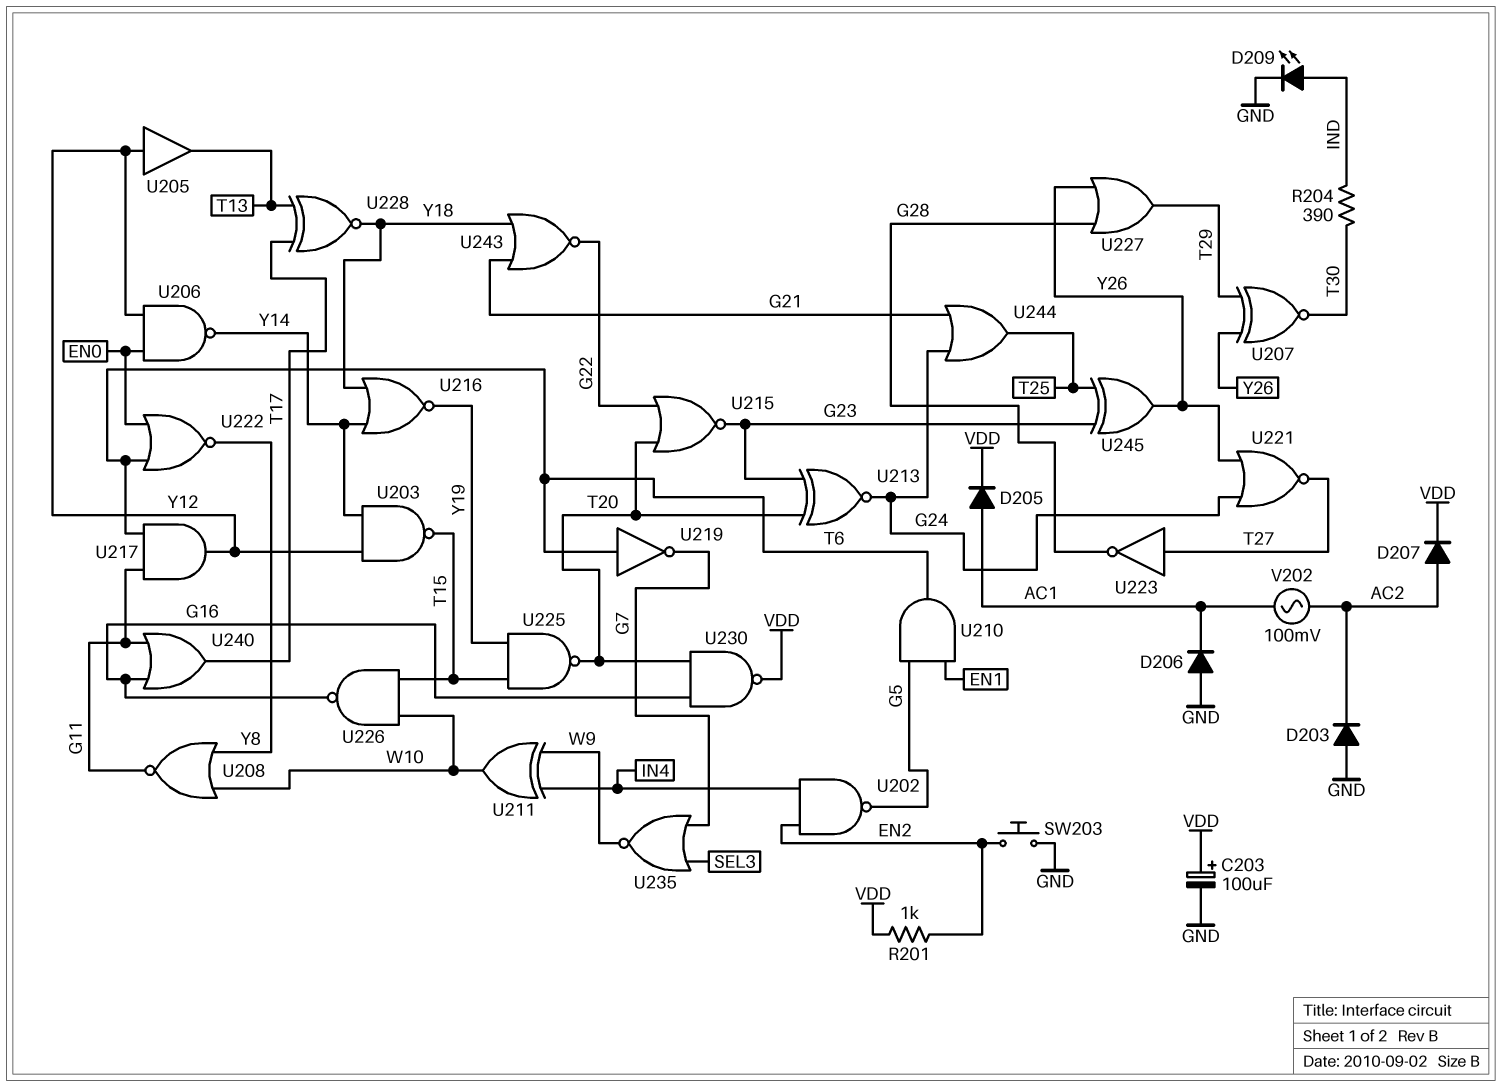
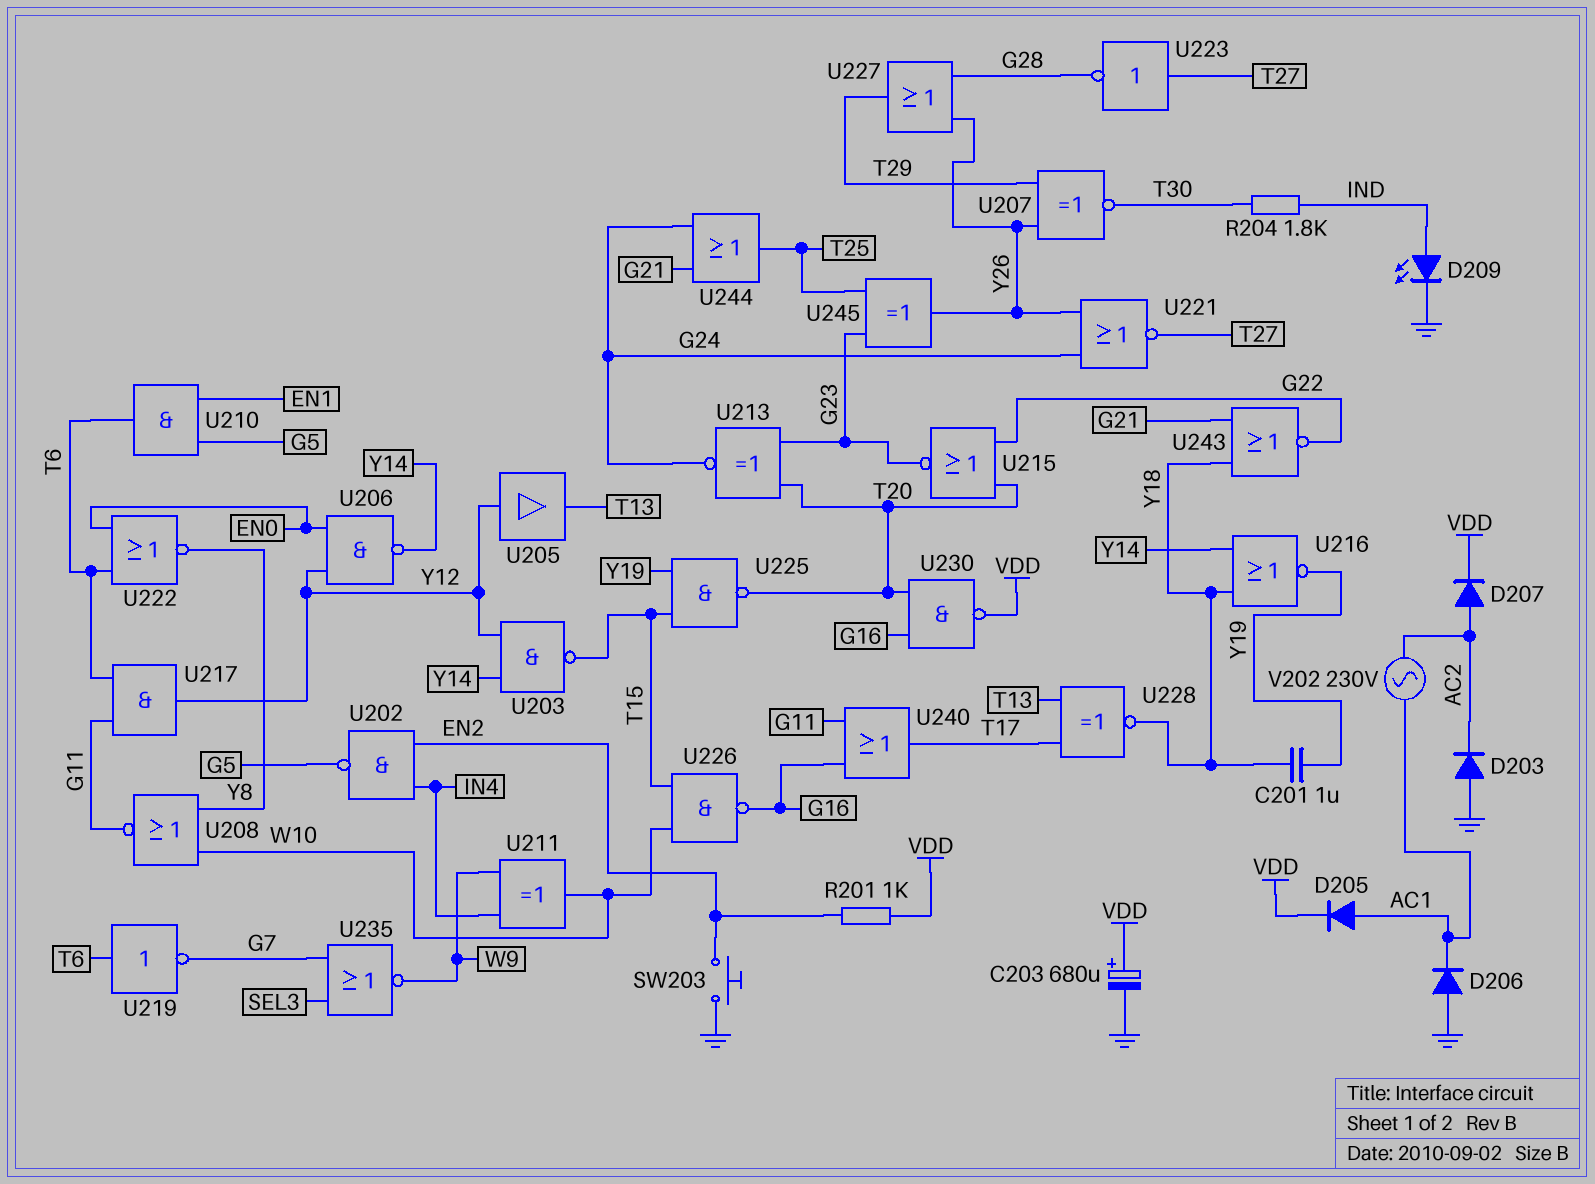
C201: none -> 1uF (Y18, Y19)
C203: 100uF (plus VDD, minus GND) -> 680uF (plus VDD, minus GND)
R204: 390 (IND, T30) -> 1.8k (IND, T30)
V202: AC 100mV (AC1, AC2) -> AC 230V (AC1, AC2)

